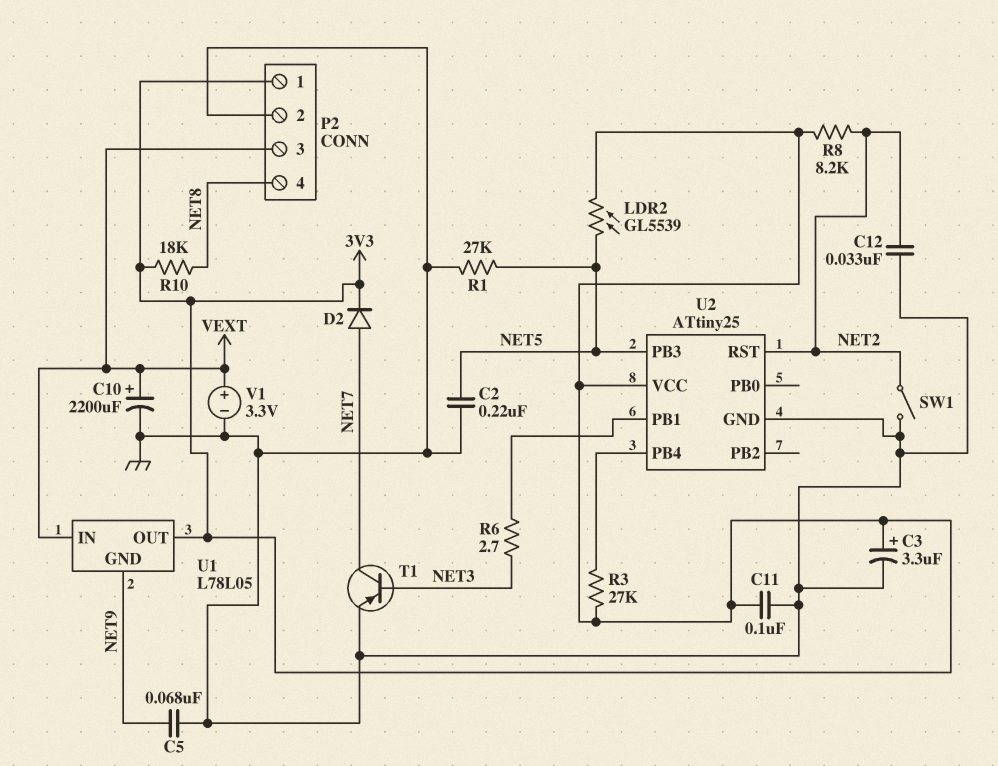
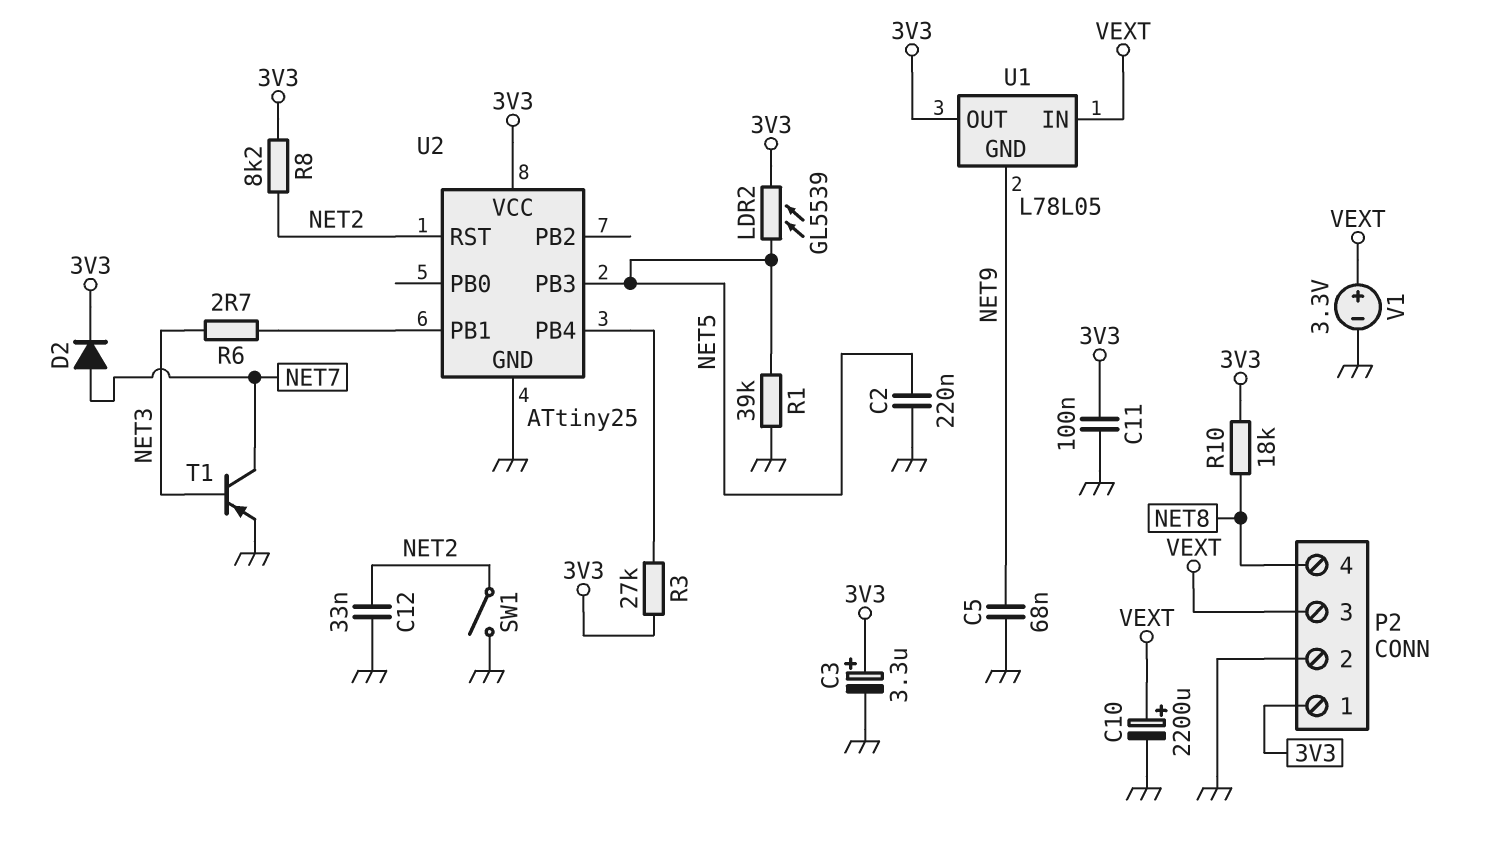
R1: 27k (GND, NET5) -> 39k (GND, NET5)

